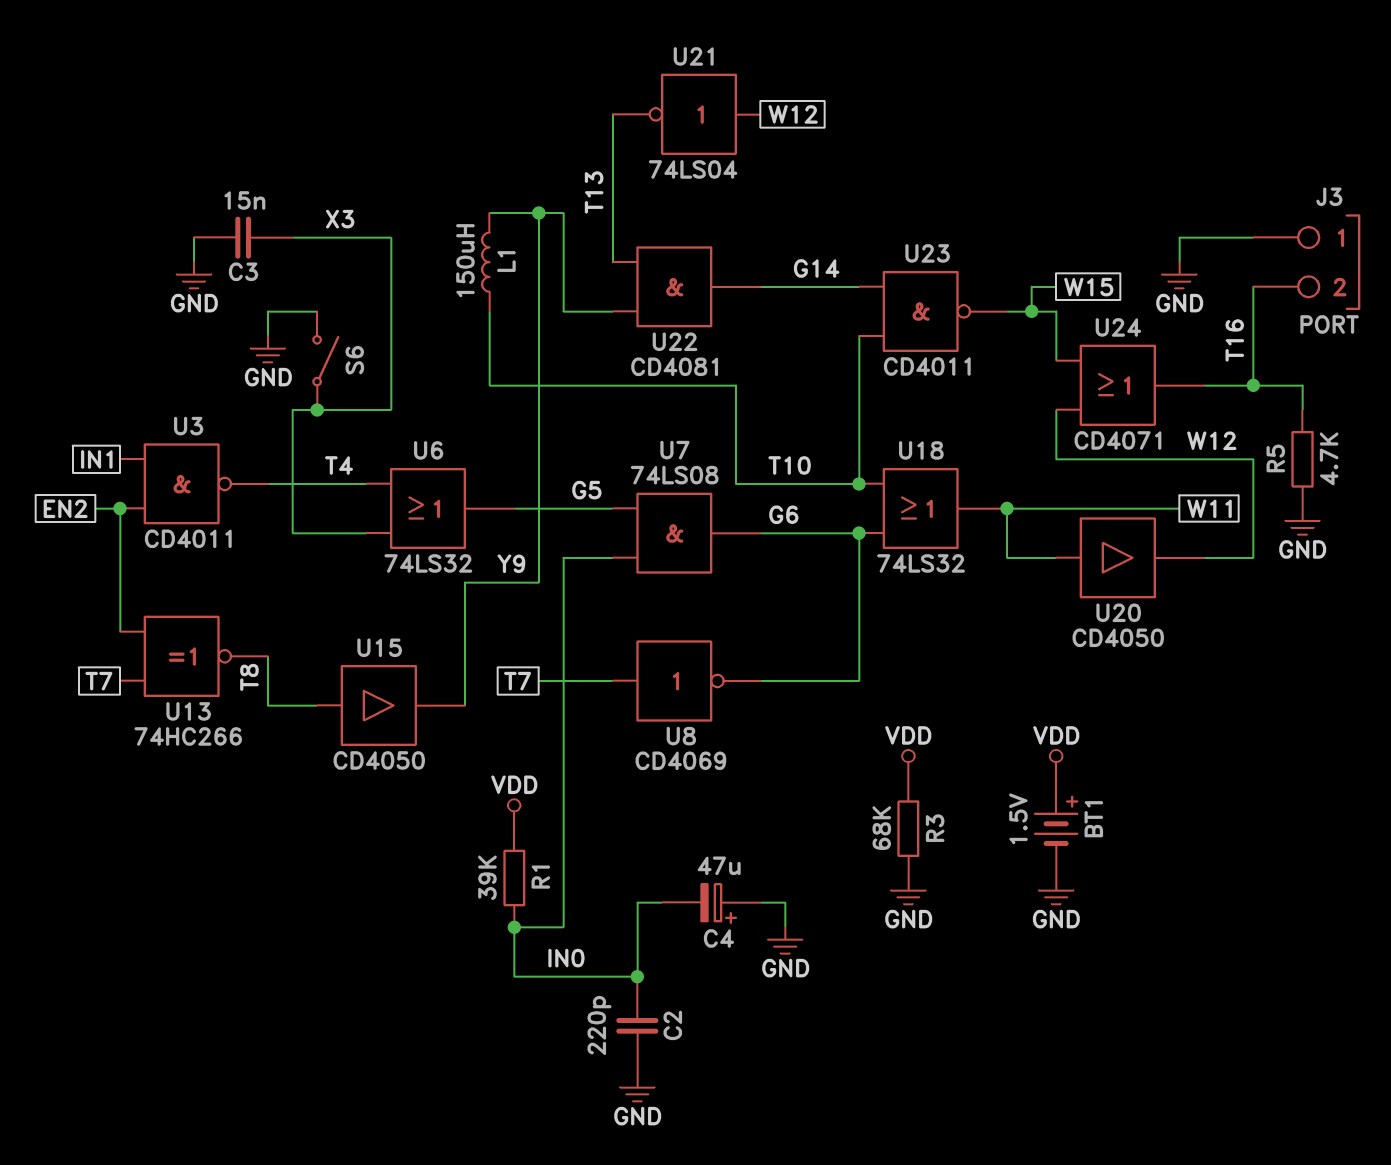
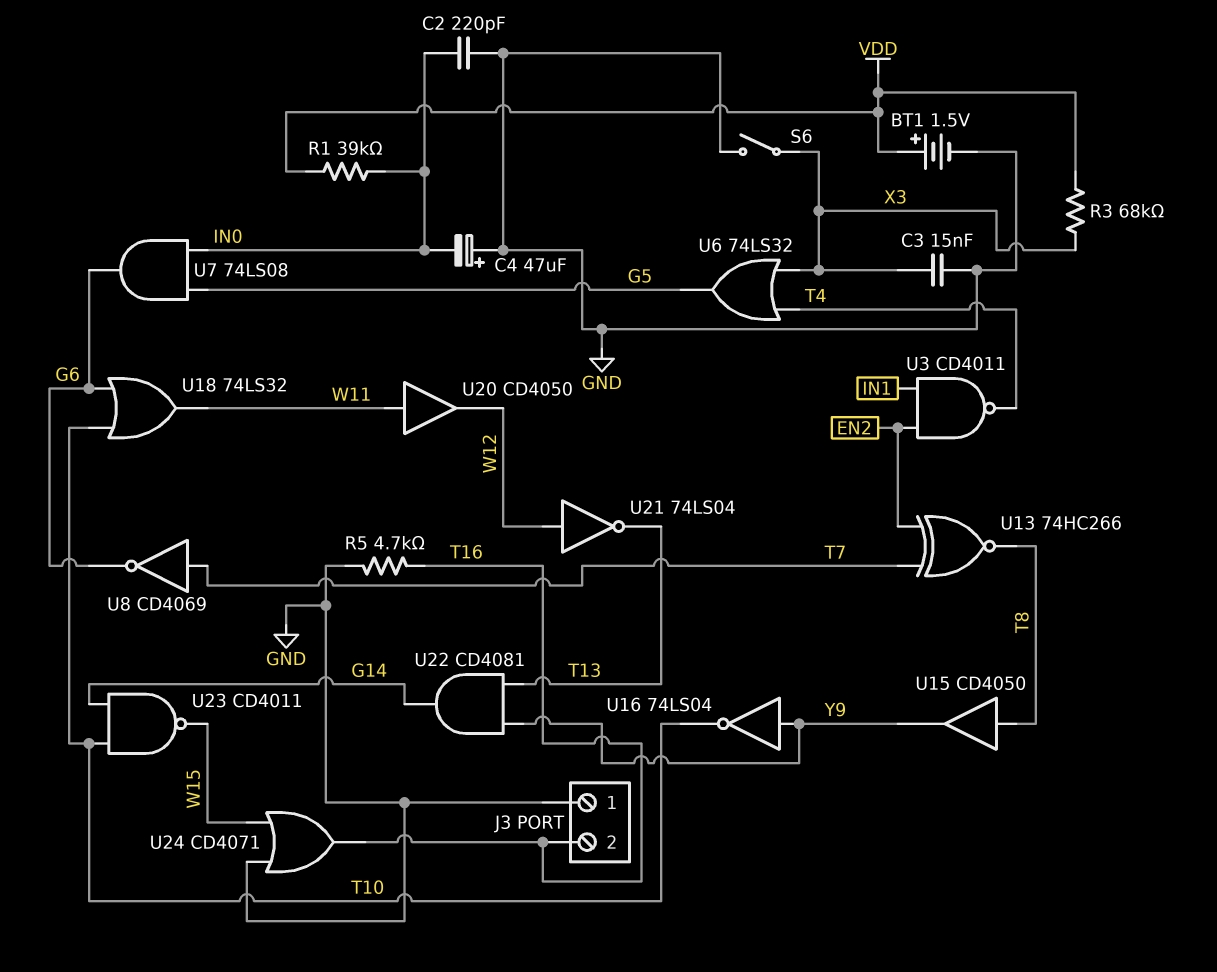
L1: 150uH (T10, Y9) -> none
R3: 68k (GND, VDD) -> 68k (VDD, X3)
U16: none -> NOT 74LS04 (in Y9, out T10)
U24: OR CD4071 (in W12, in W15, out T16) -> OR CD4071 (in GND, in W15, out T16)

